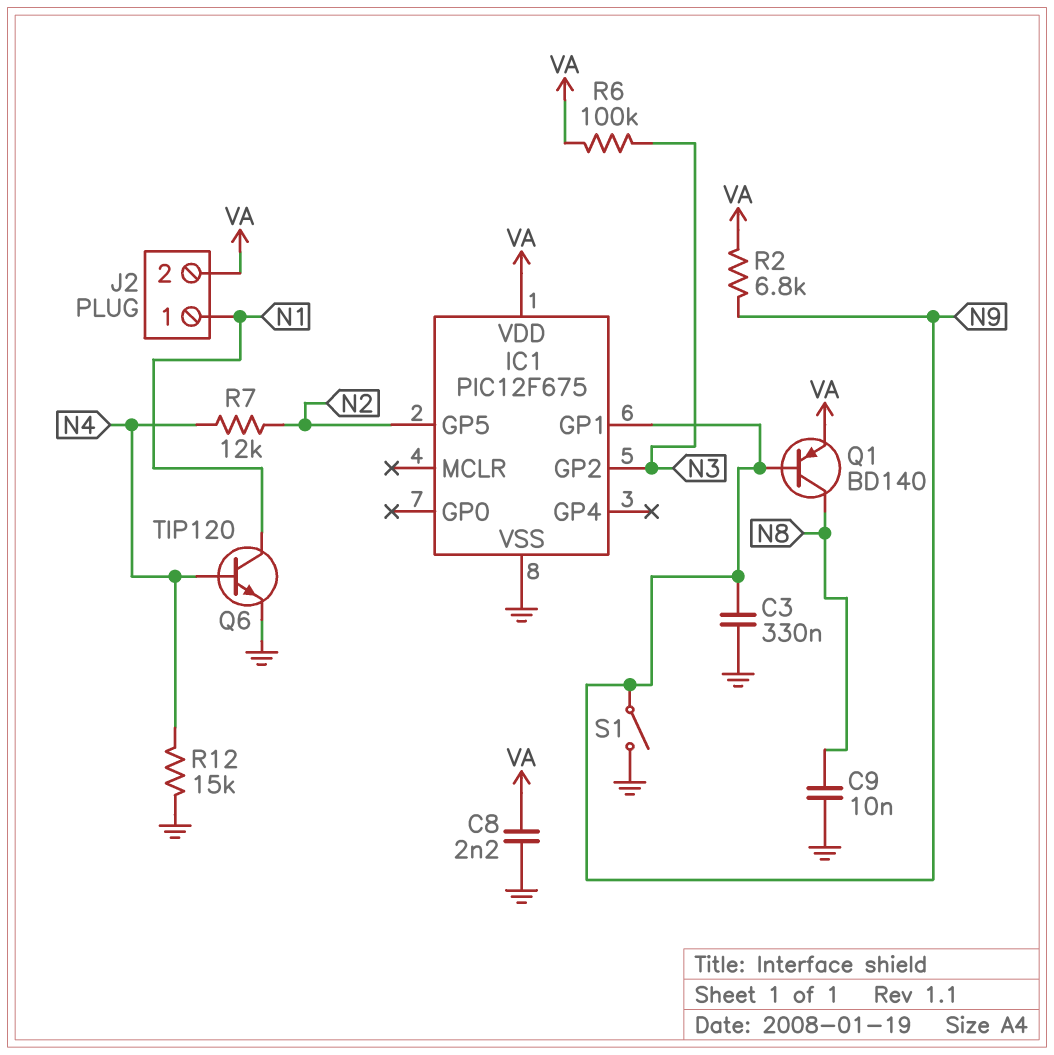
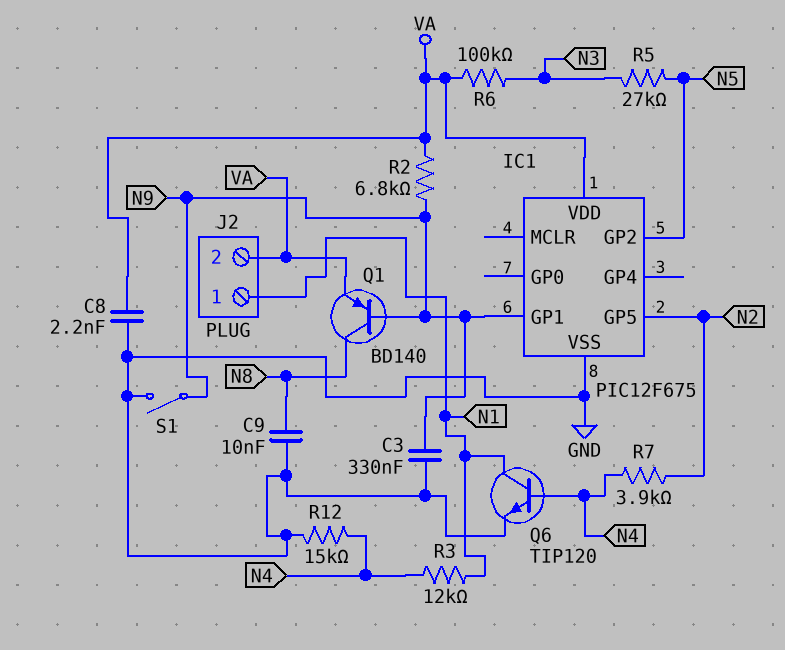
IC1 pin GP2: N3 -> N5
R3: none -> 12k (N1, N4)
R5: none -> 27k (N3, N5)
R7: 12k (N2, N4) -> 3.9k (N2, N4)

